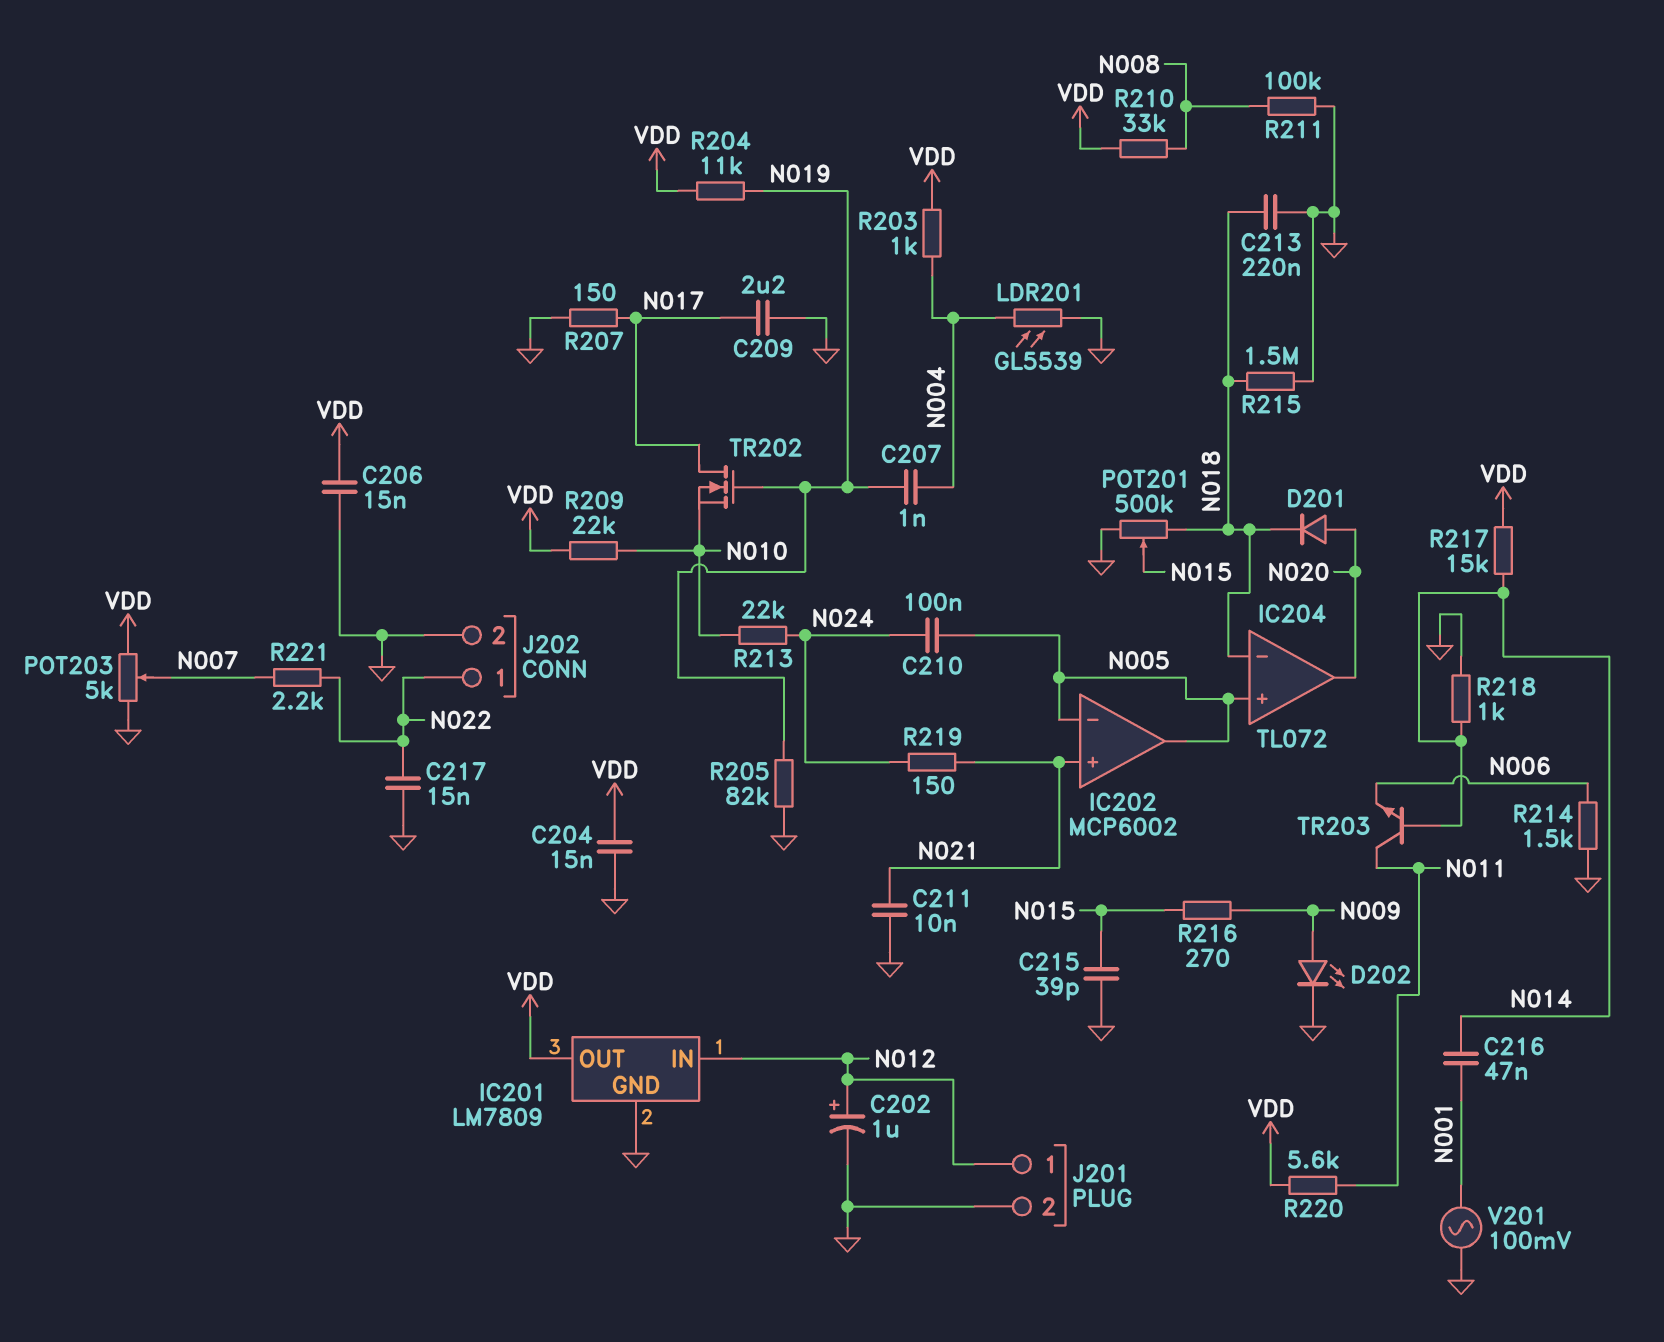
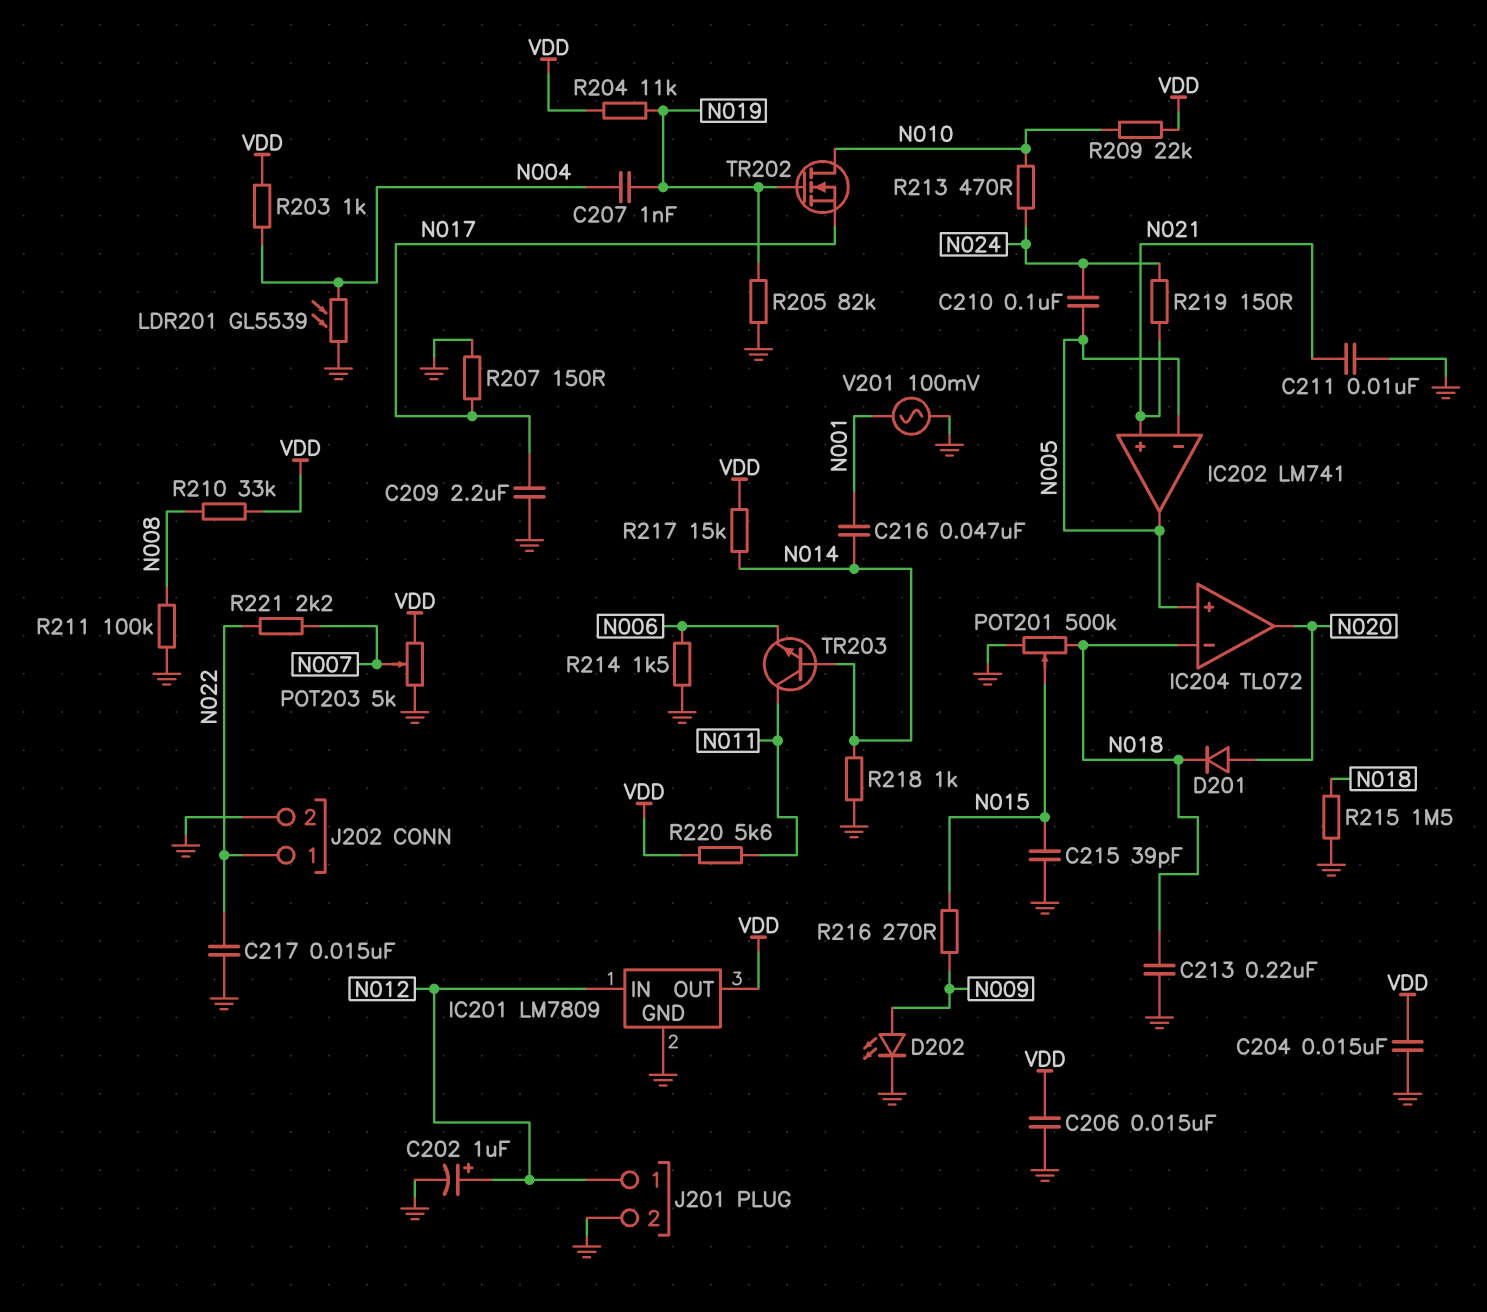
IC202: MCP6002 -> LM741
R213: 22k (N010, N024) -> 470 (N010, N024)
TR202: NMOS (G N019, D N017, S N010) -> NMOS (G N019, D N010, S N017)

